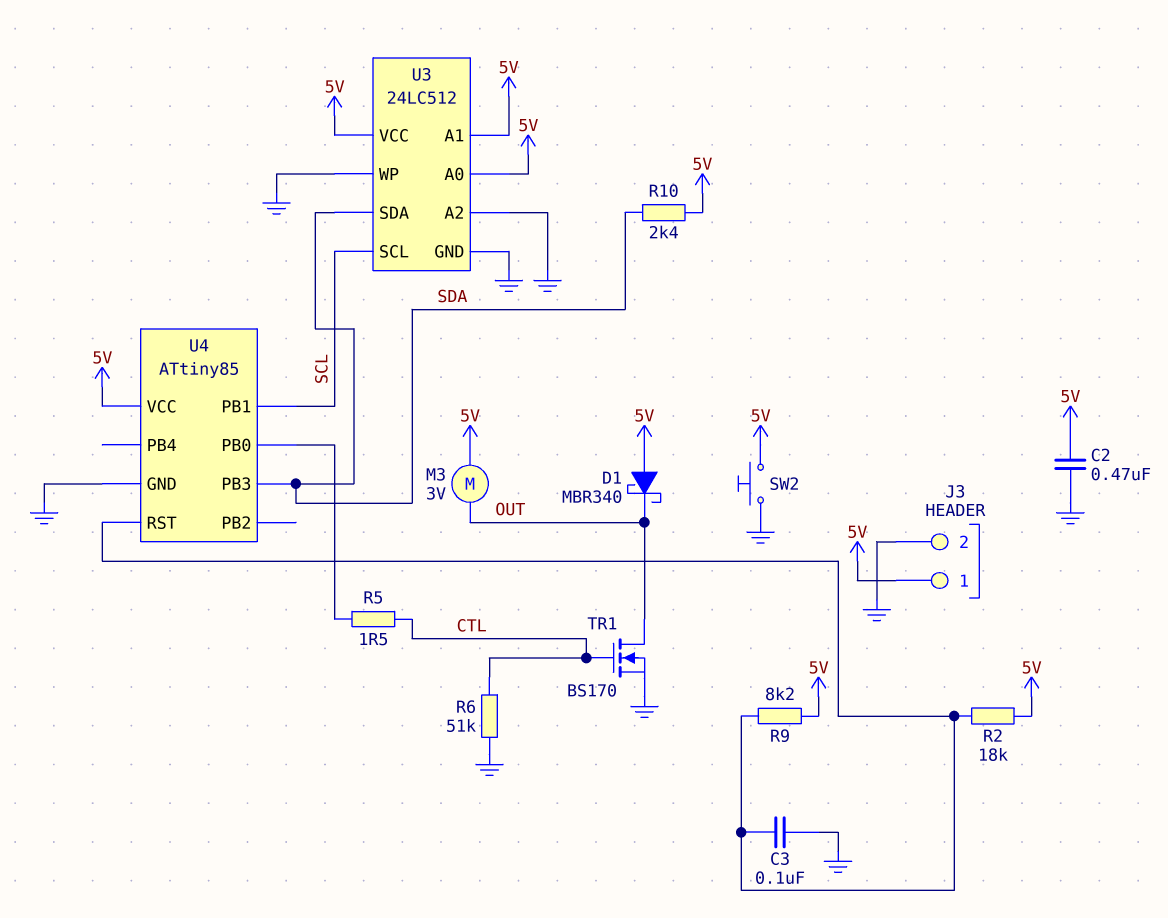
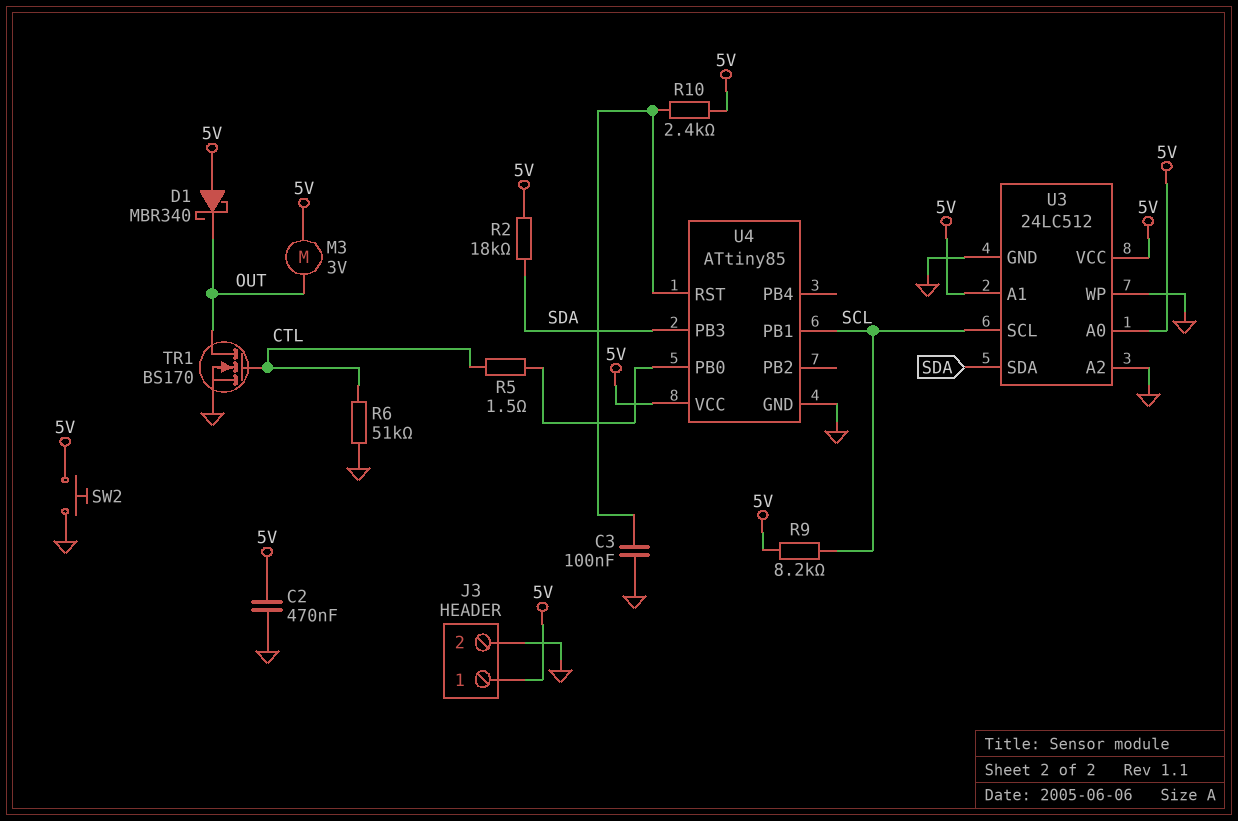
R2: 18k (5V, U4/RST) -> 18k (5V, SDA)
R9: 8.2k (5V, U4/RST) -> 8.2k (5V, SCL)
R10: 2.4k (5V, SDA) -> 2.4k (5V, U4/RST)

